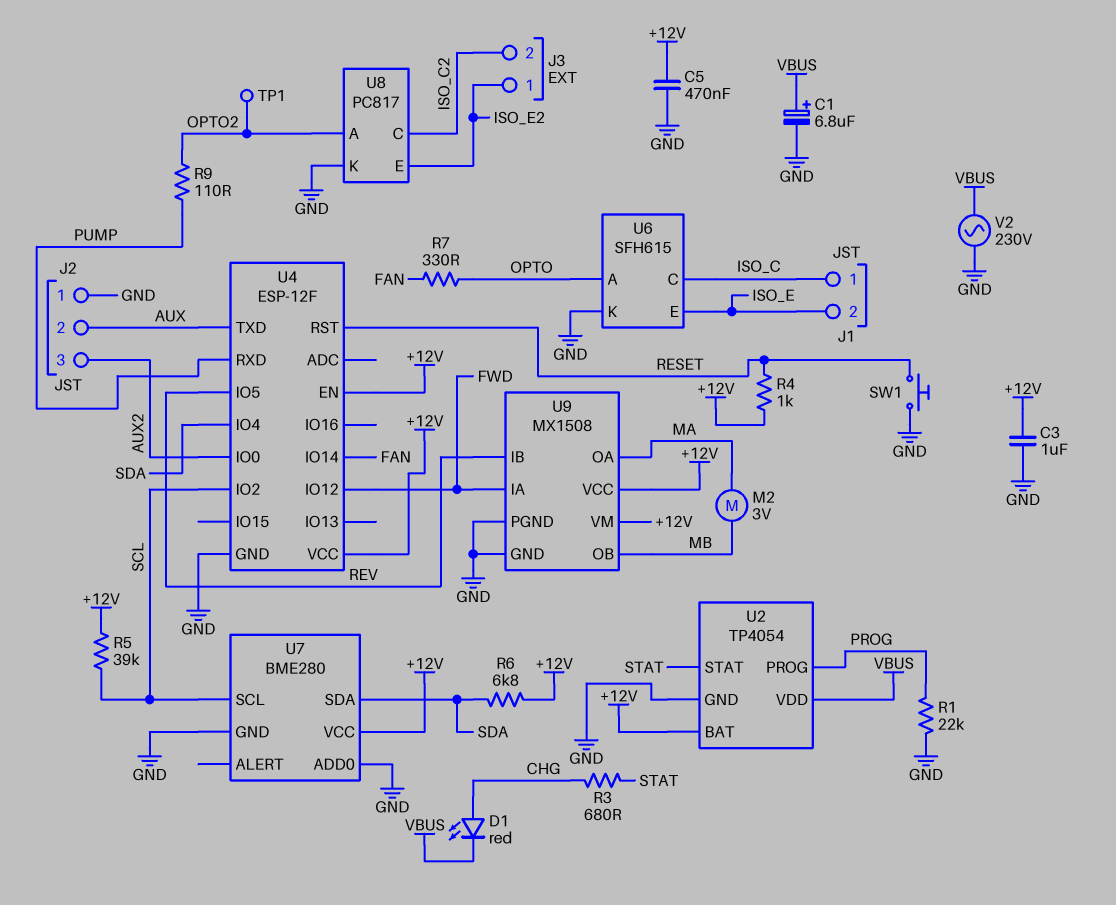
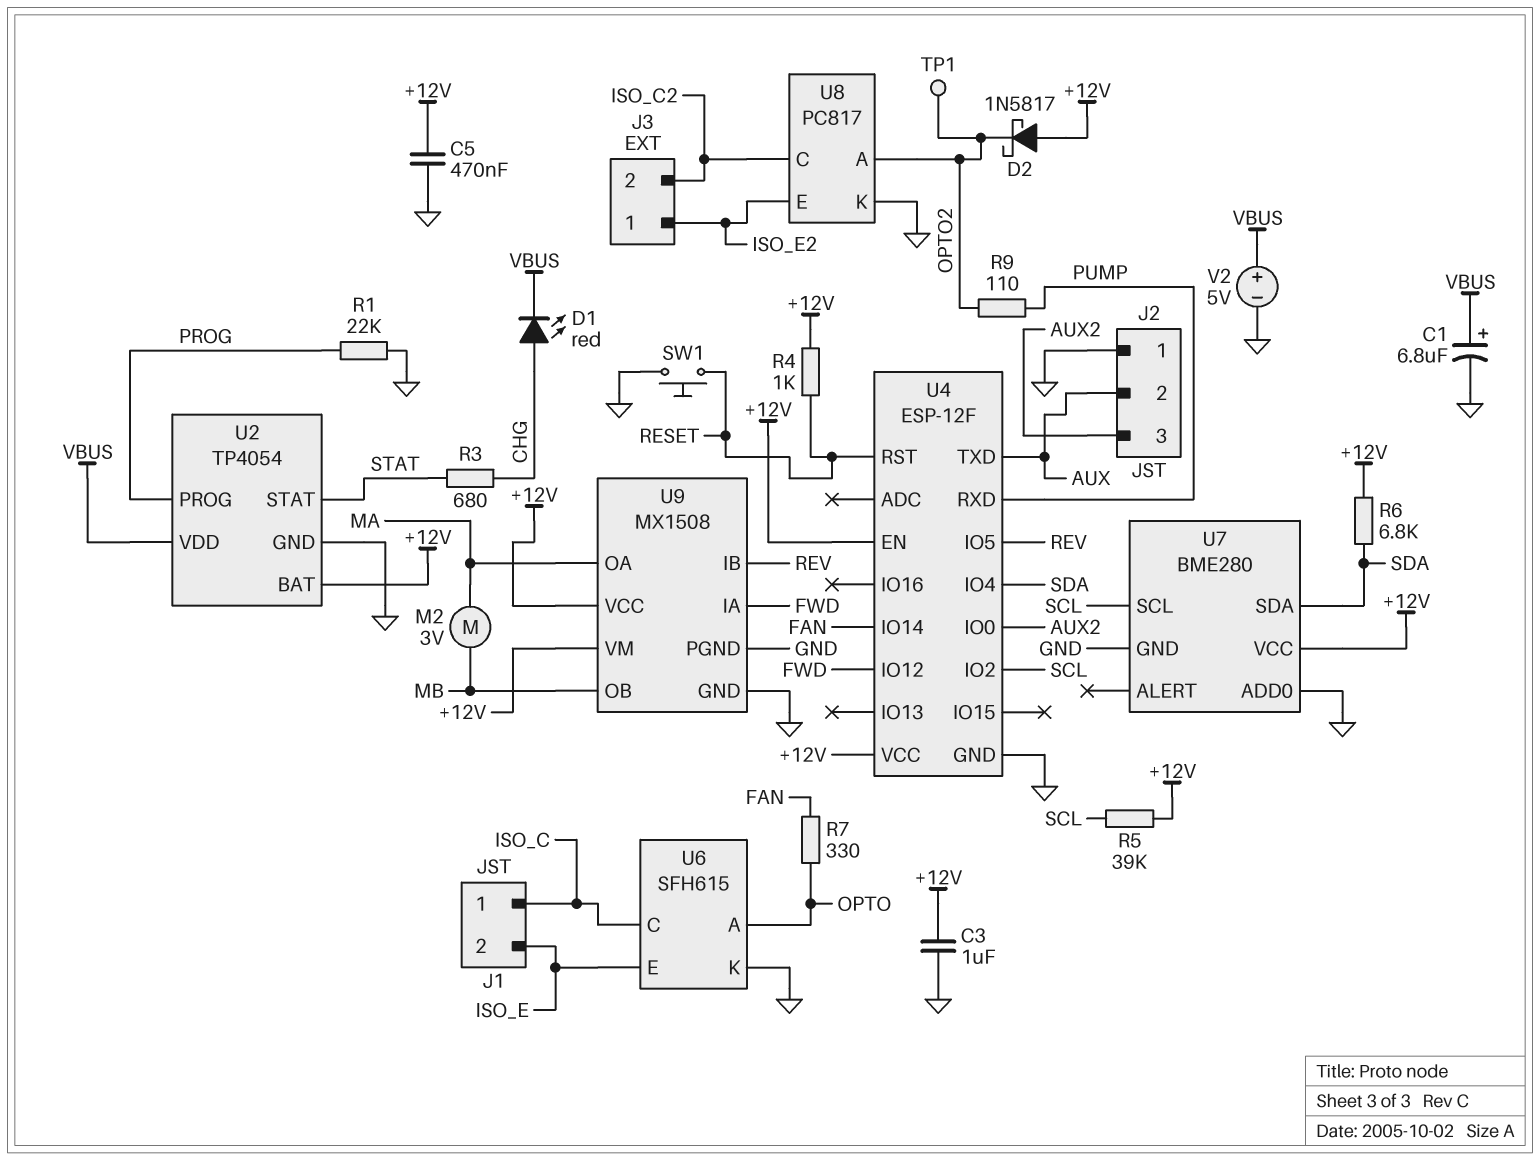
D2: none -> schottky 1N5817 (A +12V, K OPTO2)
V2: AC 230V (GND, VBUS) -> 5V (plus VBUS, minus GND)

